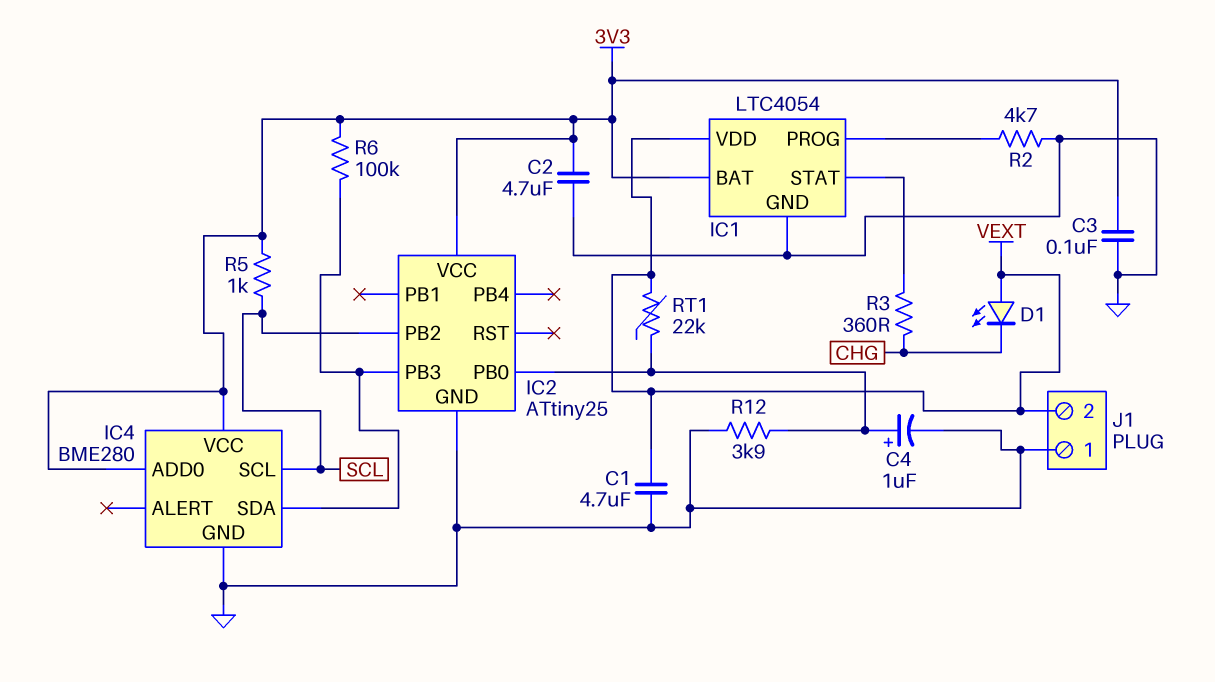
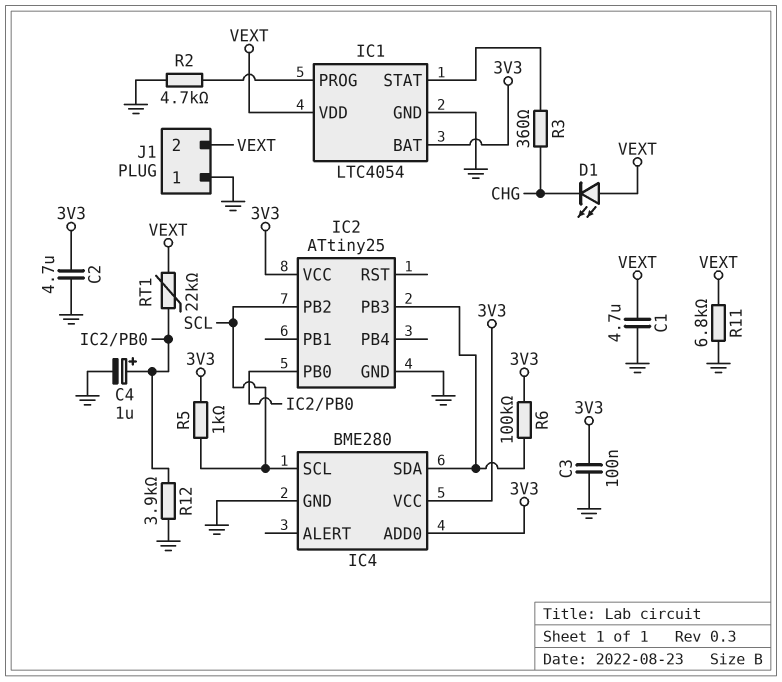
R11: none -> 6.8k (GND, VEXT)

